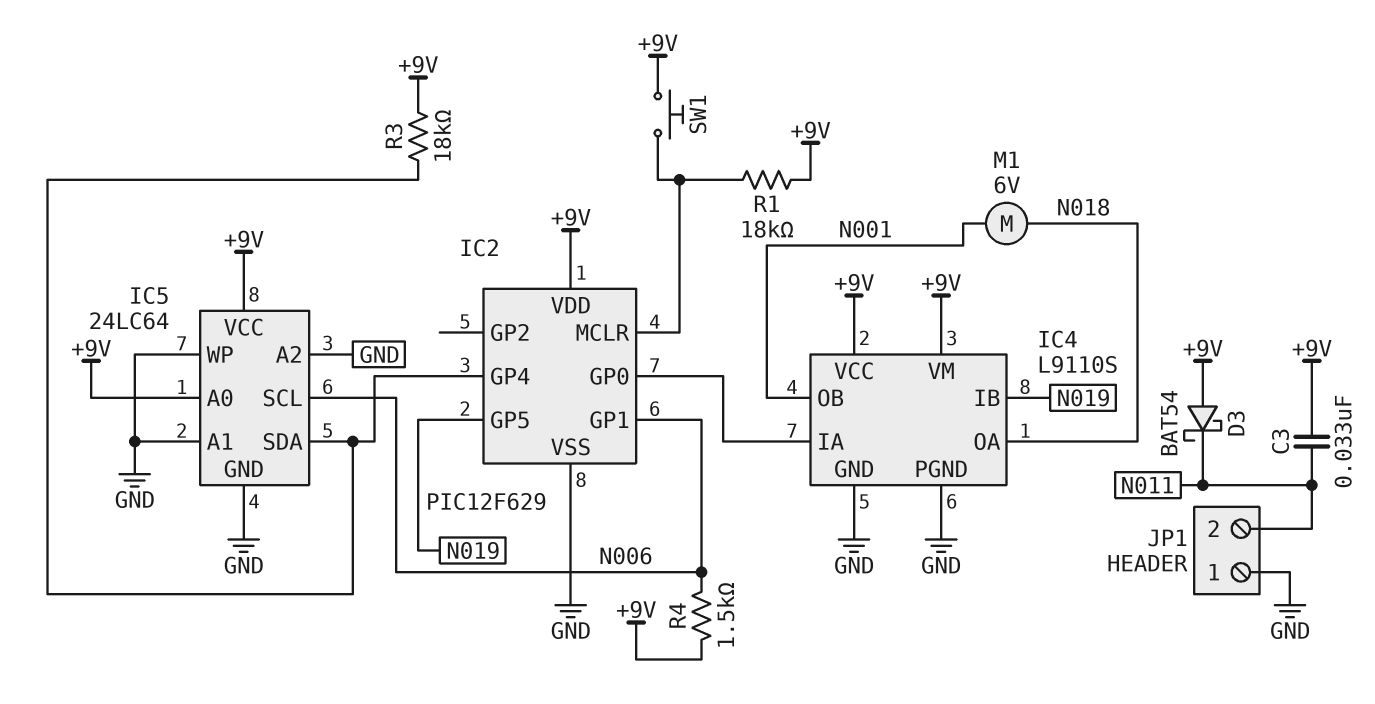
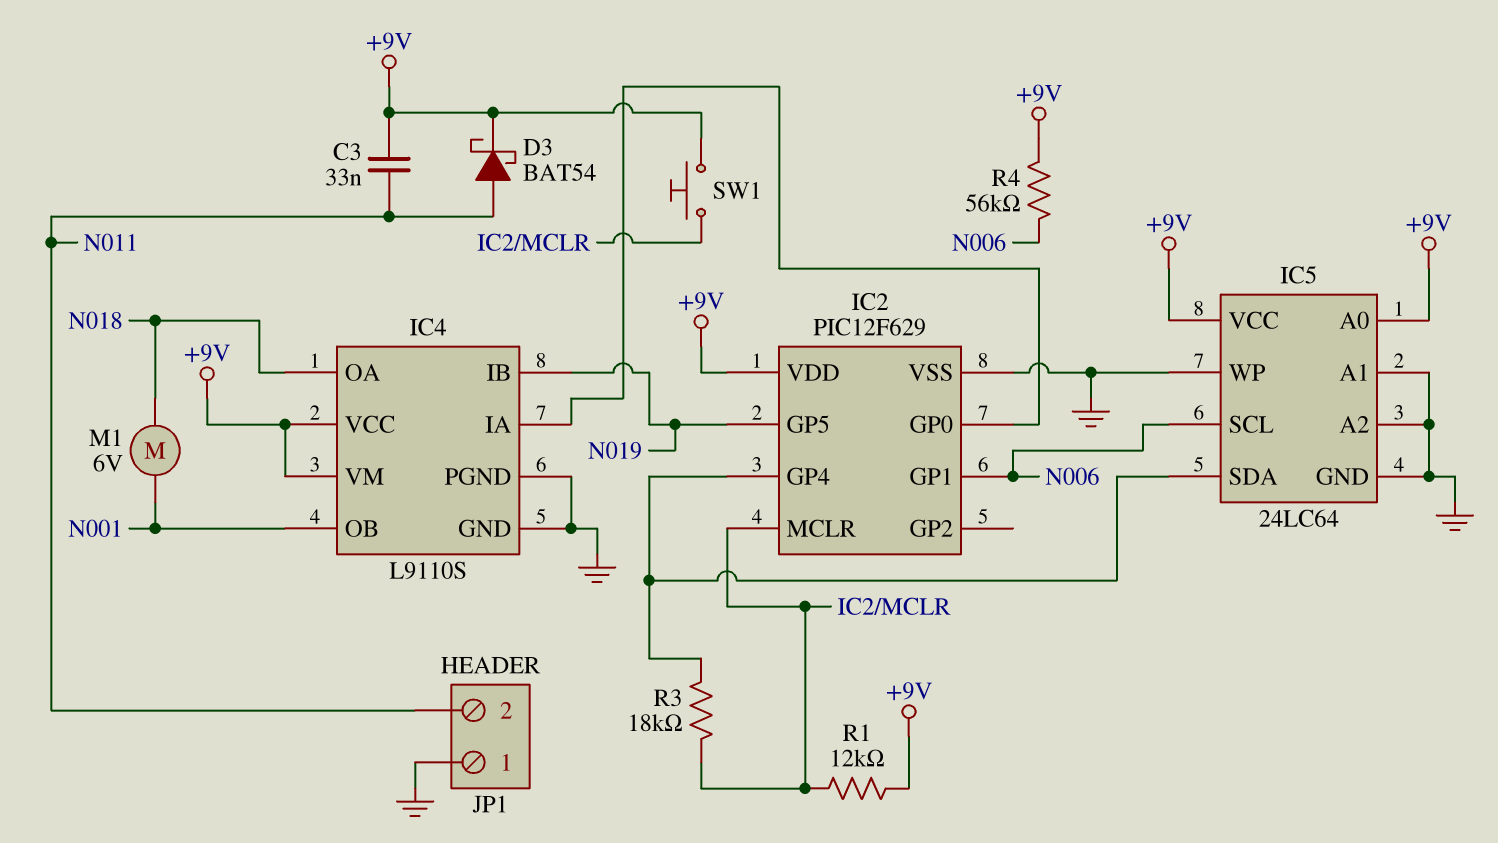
D3: schottky BAT54 (A +9V, K N011) -> schottky BAT54 (A N011, K +9V)
R1: 18k (+9V, IC2/MCLR) -> 12k (+9V, IC2/MCLR)
R3: 18k (+9V, IC2/GP4) -> 18k (IC2/GP4, IC2/MCLR)
R4: 1.5k (+9V, N006) -> 56k (+9V, N006)

